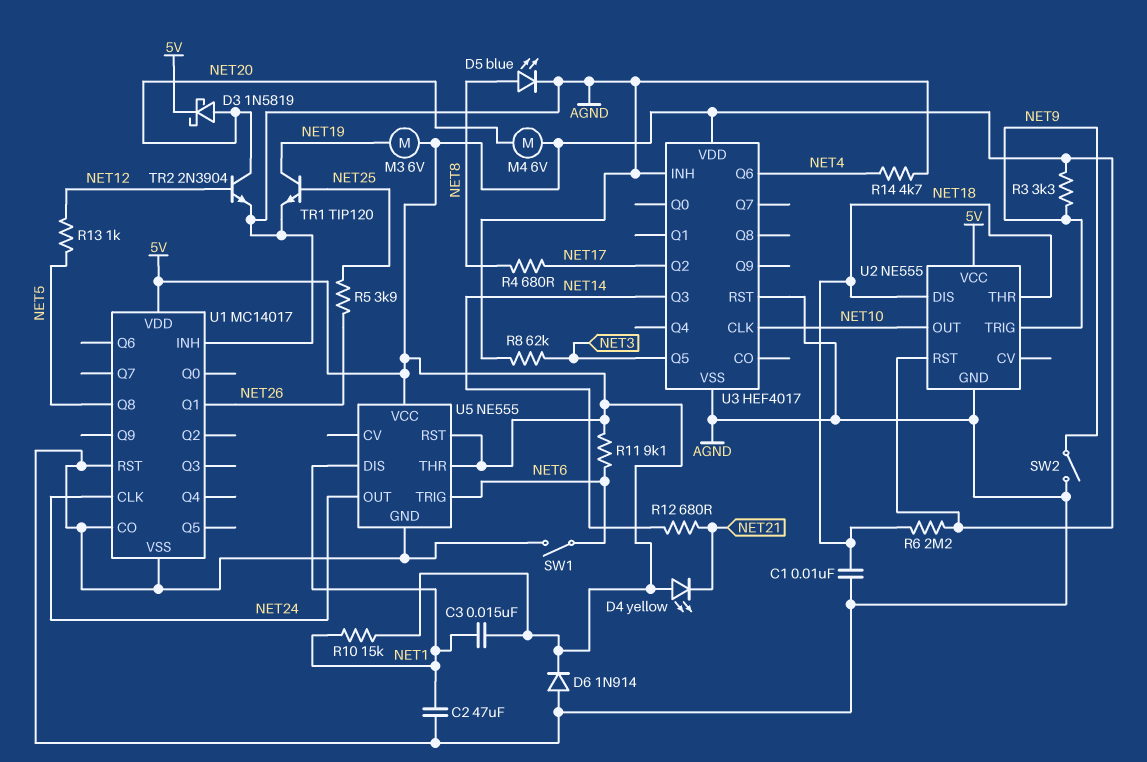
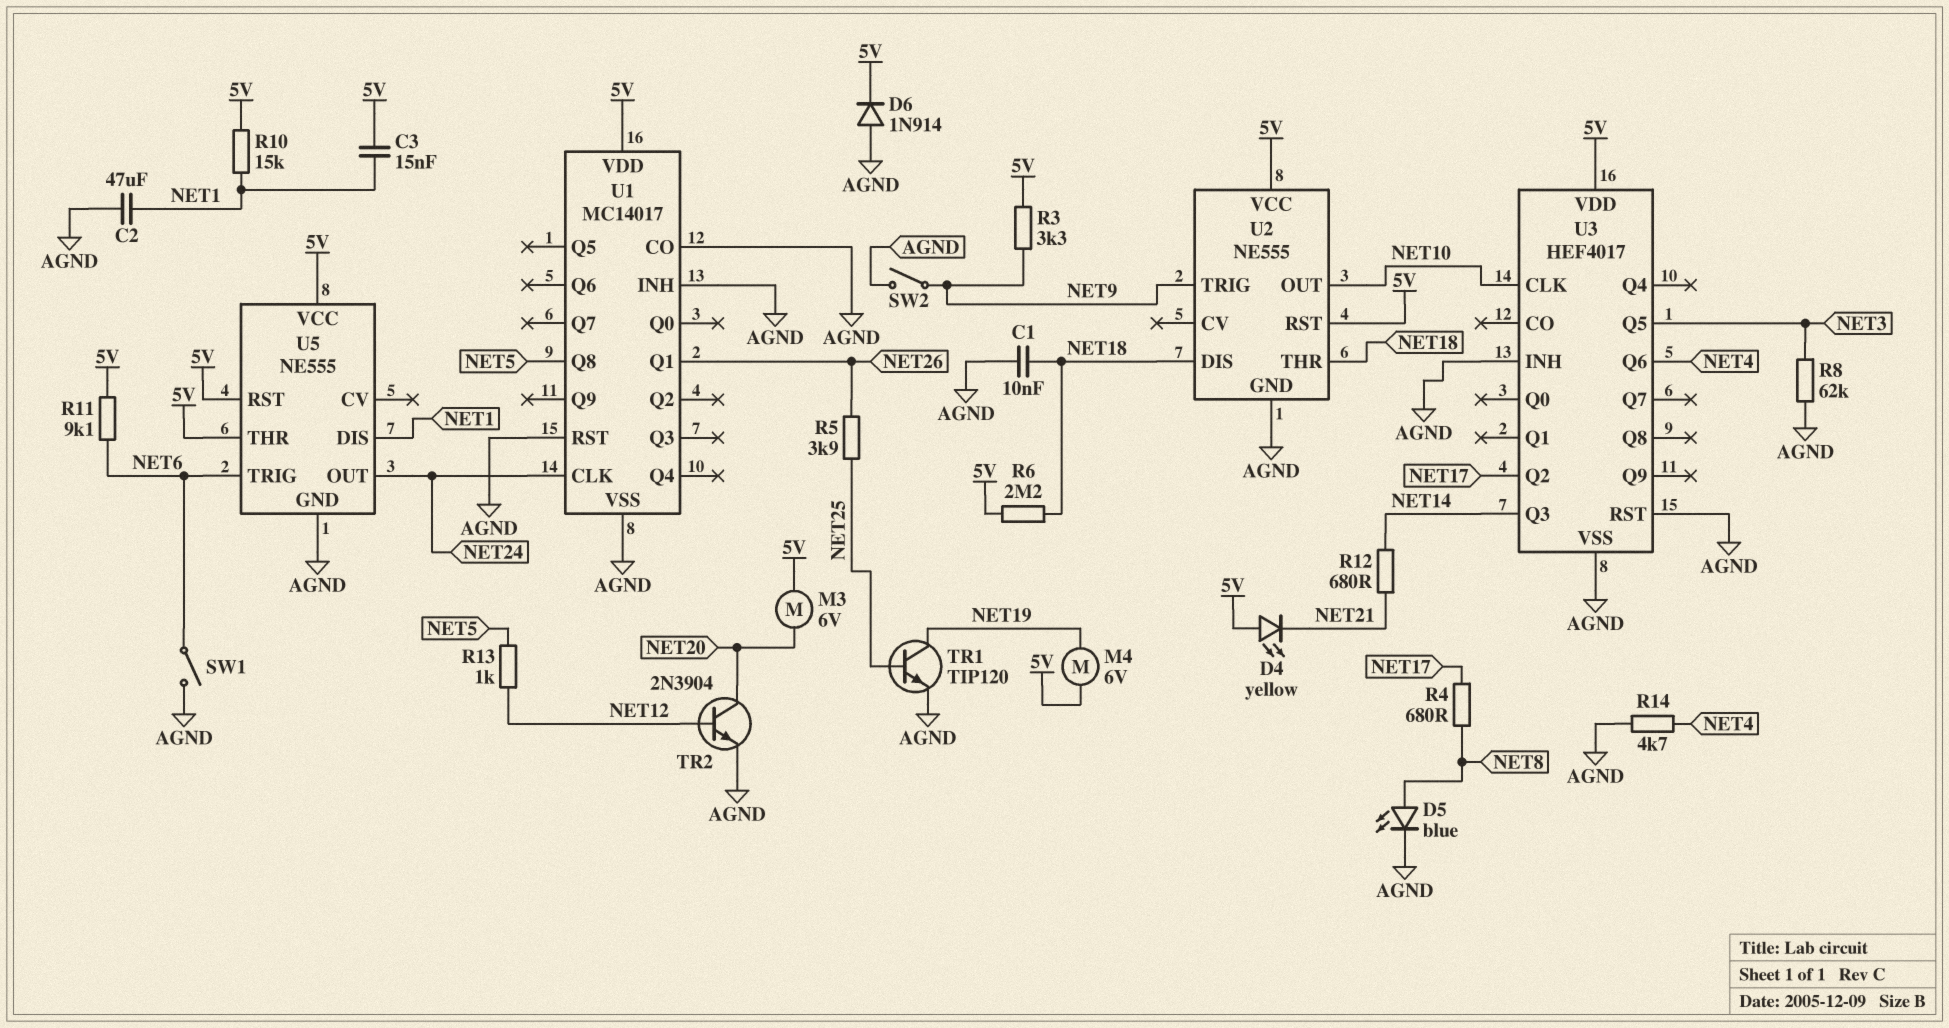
D3: schottky 1N5819 (A NET20, K 5V) -> none
M3: motor 6V (5V, NET19) -> motor 6V (5V, NET20)
M4: motor 6V (5V, NET20) -> motor 6V (5V, NET19)

